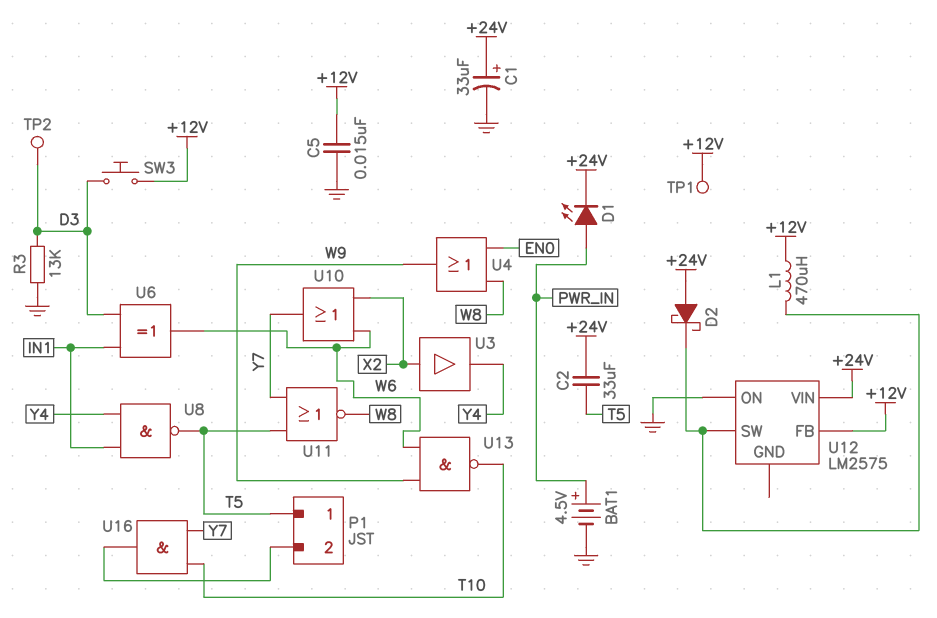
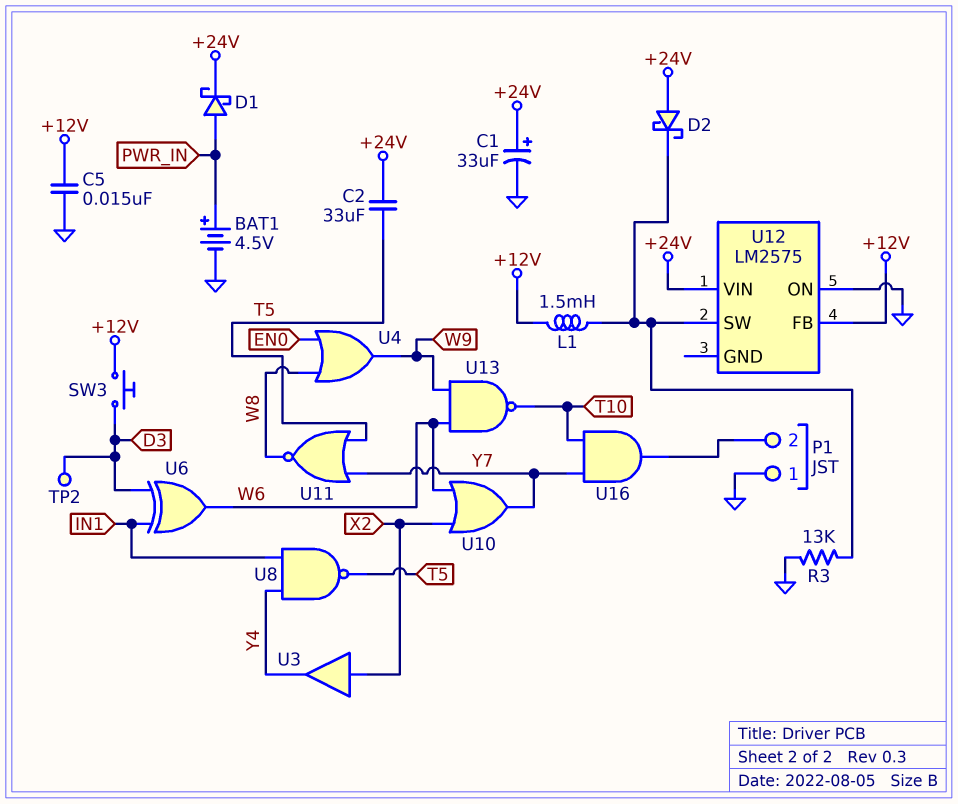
D1: LED (A PWR_IN, K +24V) -> schottky (A PWR_IN, K +24V)
L1: 470uH (+12V, U12/SW) -> 1.5mH (+12V, U12/SW)
P1 pin 1: T5 -> GND
R3: 13k (D3, GND) -> 13k (GND, U12/SW)
TP1: test point (+12V) -> none

